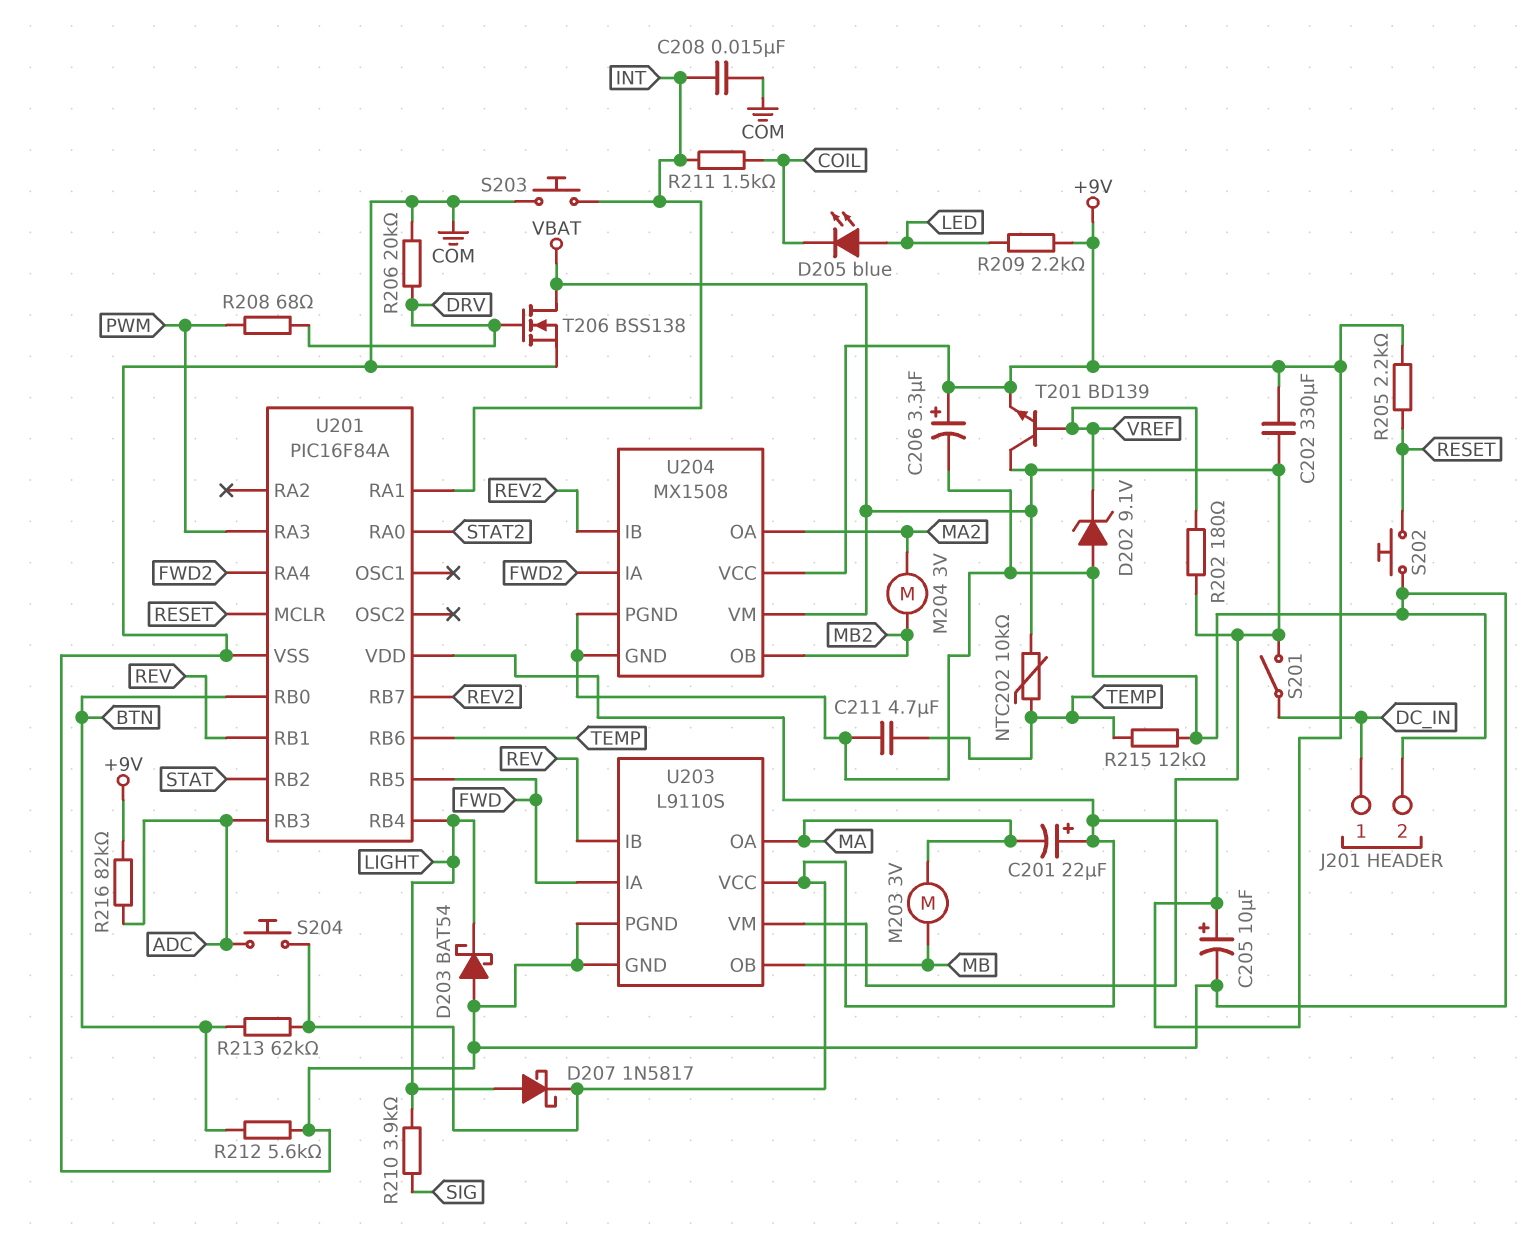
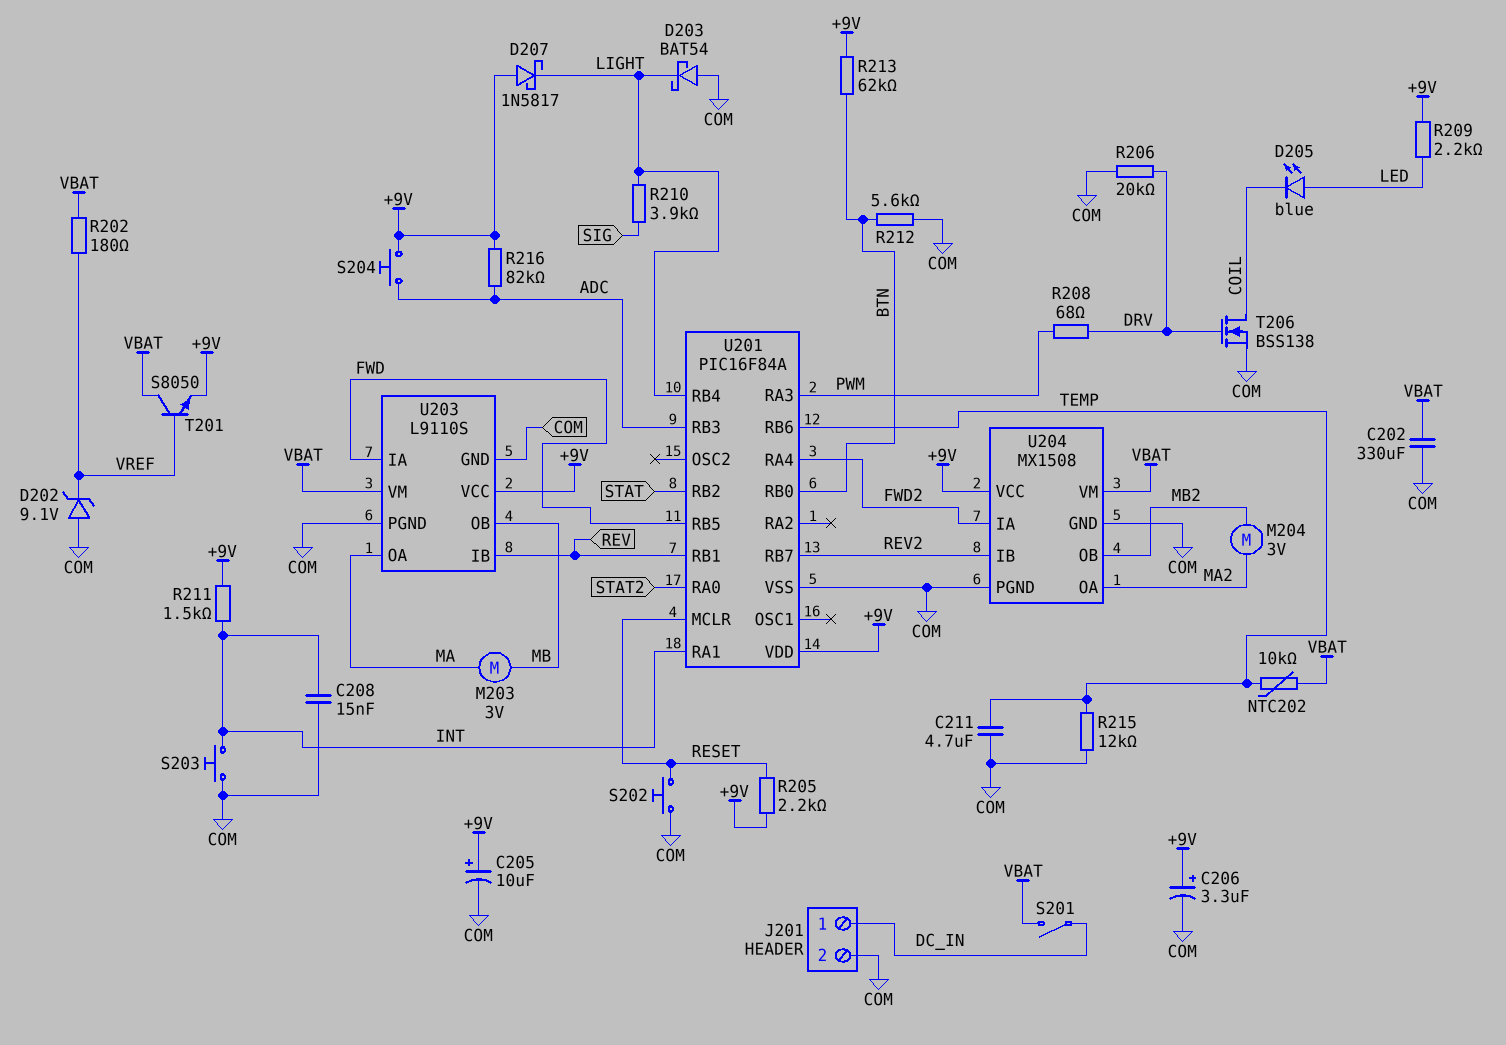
C201: 22uF (plus +9V, minus MA) -> none
C202: 330uF (+9V, VBAT) -> 330uF (COM, VBAT)
D207: schottky 1N5817 (A LIGHT, K +9V) -> schottky 1N5817 (A +9V, K LIGHT)
R211: 1.5k (COIL, INT) -> 1.5k (+9V, INT)
T201: NPN BD139 (B VREF, C VBAT, E +9V) -> NPN S8050 (B VREF, C VBAT, E +9V)
T206: NMOS BSS138 (G DRV, D VBAT, S COM) -> NMOS BSS138 (G DRV, D COIL, S COM)

